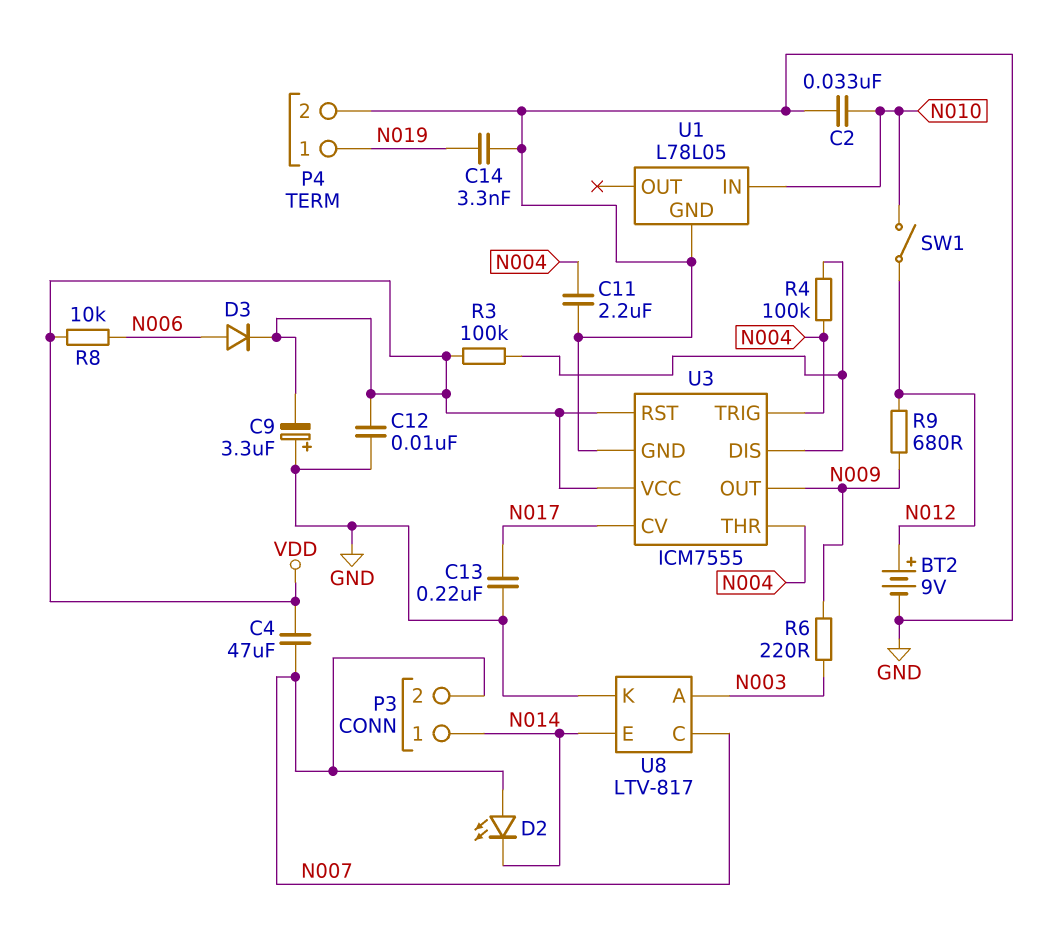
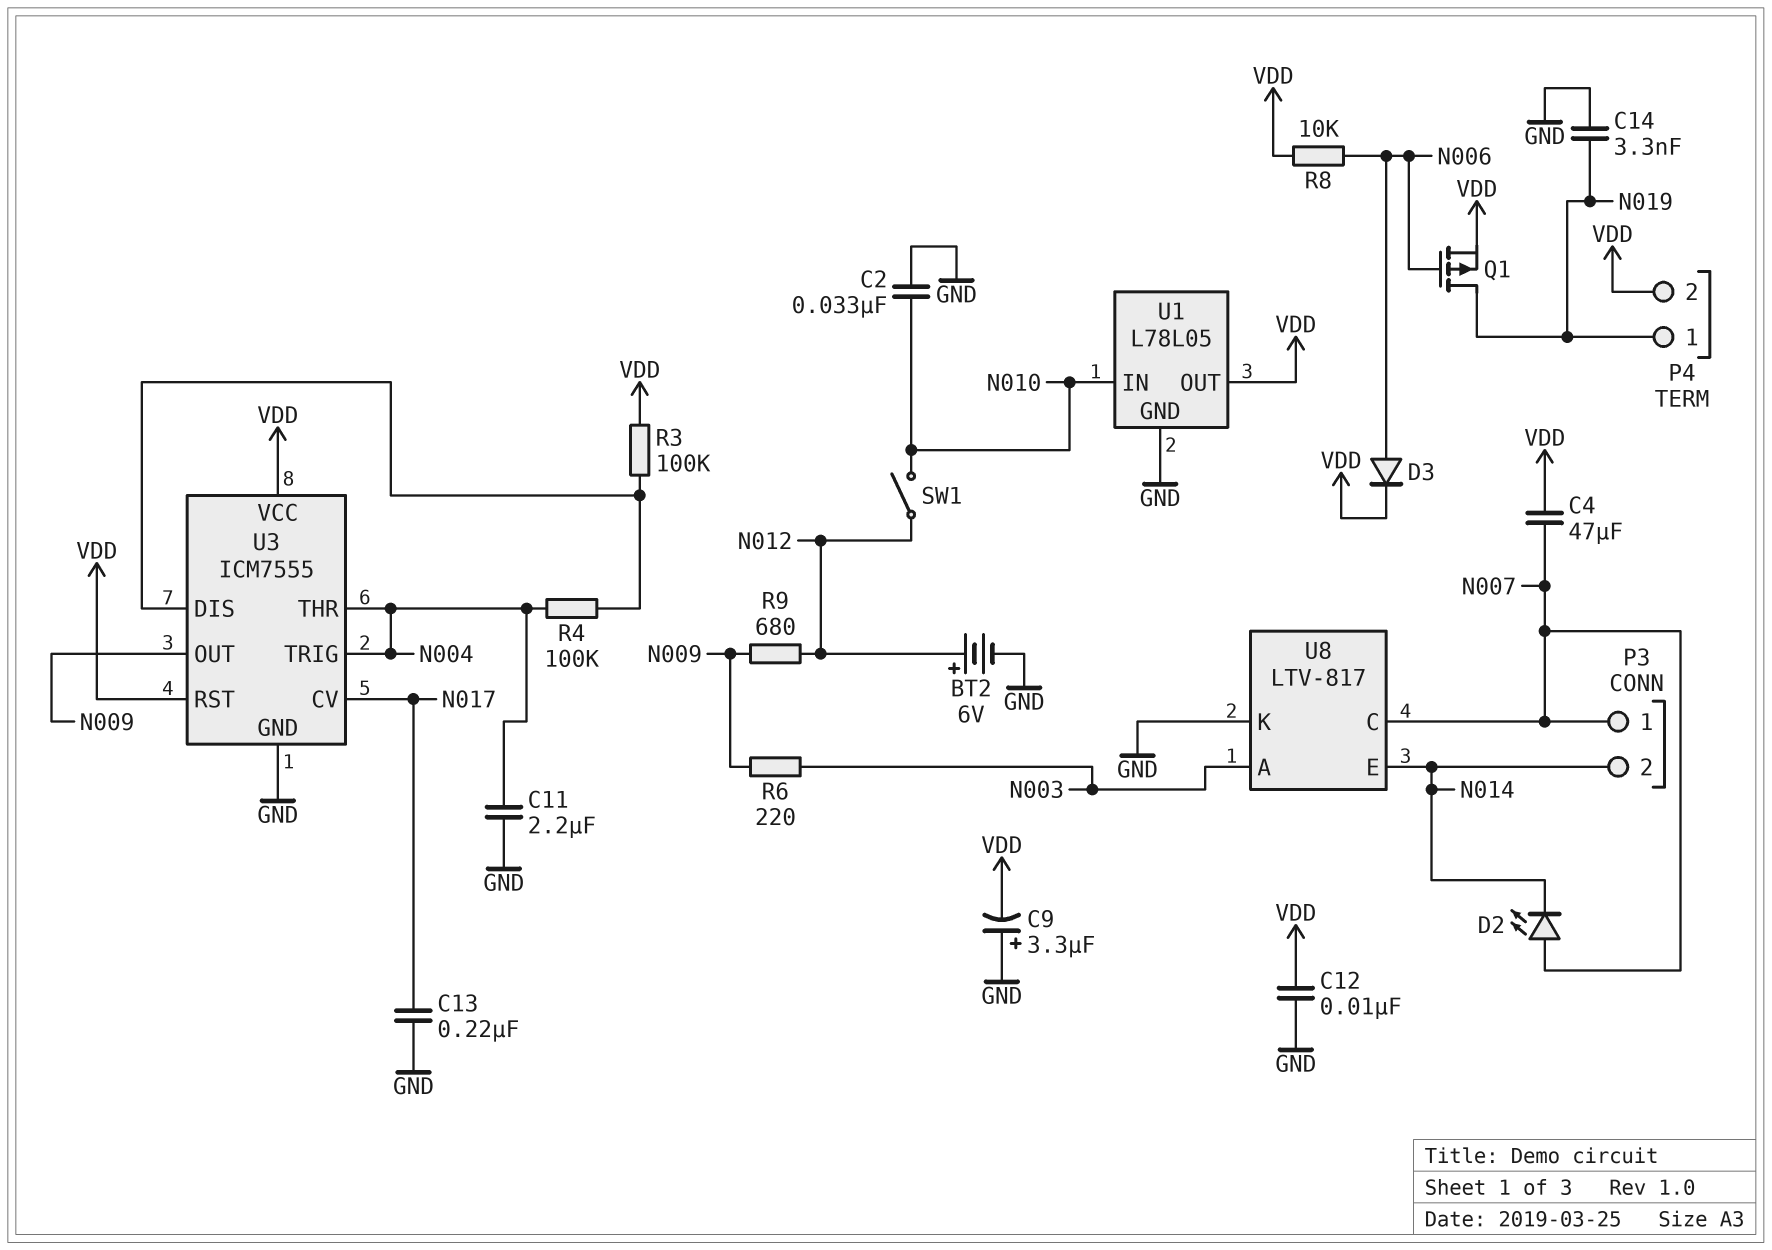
BT2: 9V (plus N012, minus GND) -> 6V (plus N012, minus GND)
P3 pin 1: N014 -> N007
P3 pin 2: N007 -> N014
P4 pin 2: GND -> VDD
Q1: none -> PMOS (G N006, D N019, S VDD)
U1 pin OUT: none -> VDD

